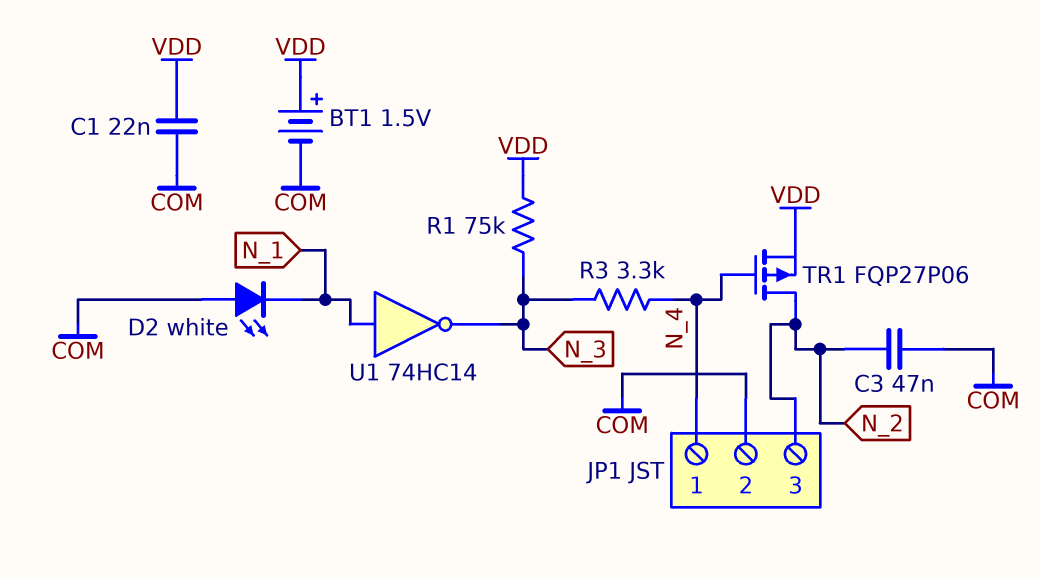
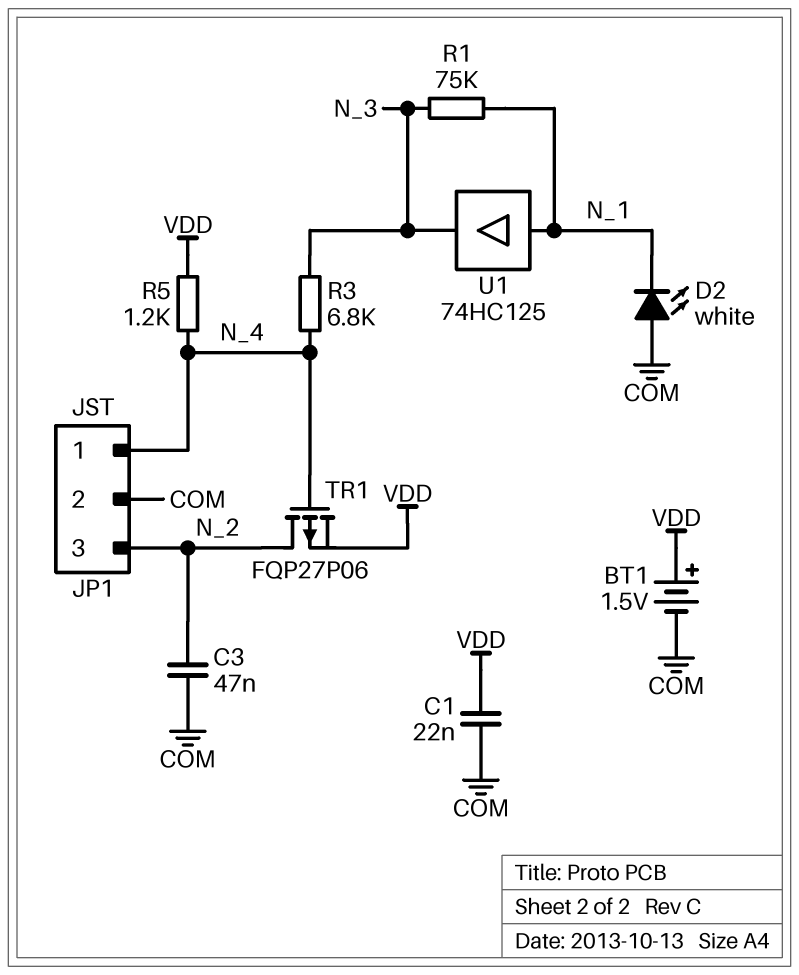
R1: 75k (N_3, VDD) -> 75k (N_1, N_3)
R3: 3.3k (N_3, N_4) -> 6.8k (N_3, N_4)
R5: none -> 1.2k (N_4, VDD)
U1: NOT 74HC14 (in N_1, out N_3) -> buffer 74HC125 (in N_1, out N_3)

